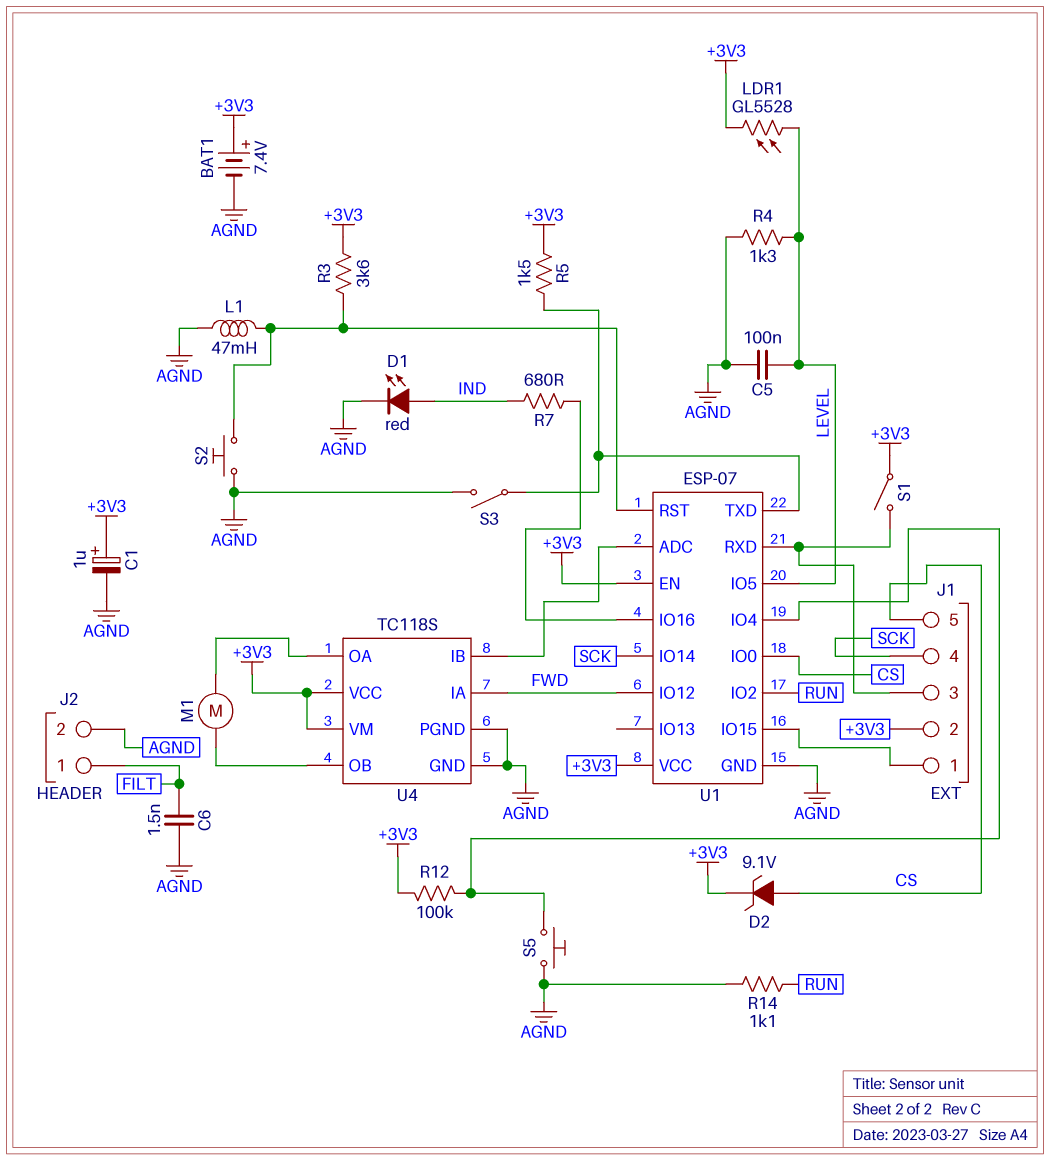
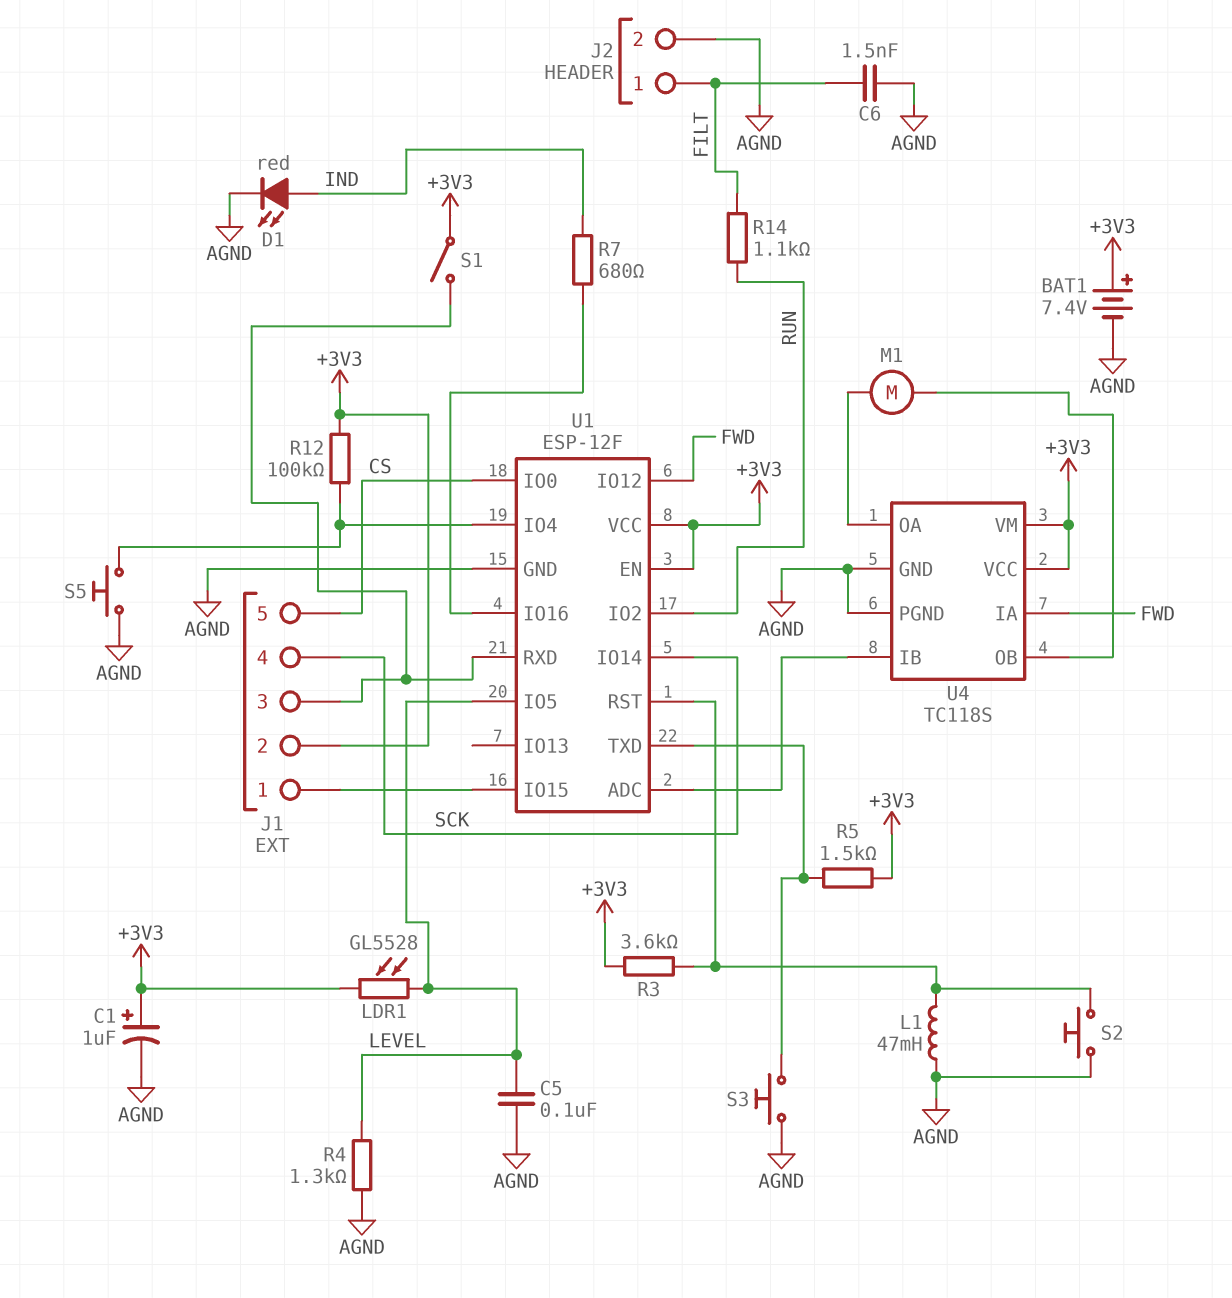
D2: zener 9.1V (A CS, K +3V3) -> none
R14: 1.1k (AGND, RUN) -> 1.1k (FILT, RUN)
S3: switch (AGND, U1/TXD) -> button (AGND, U1/TXD)
U1: ESP-07 -> ESP-12F

